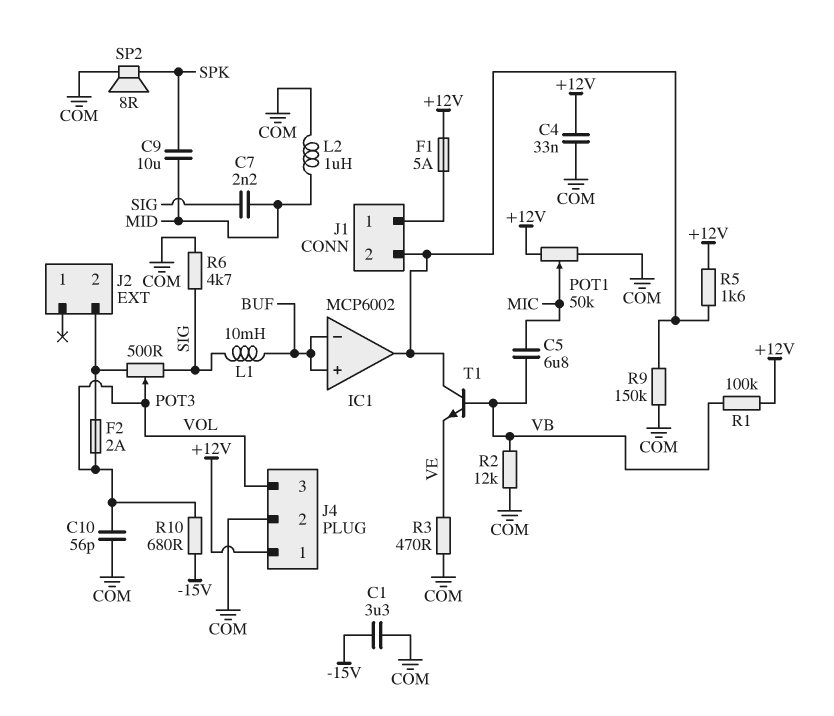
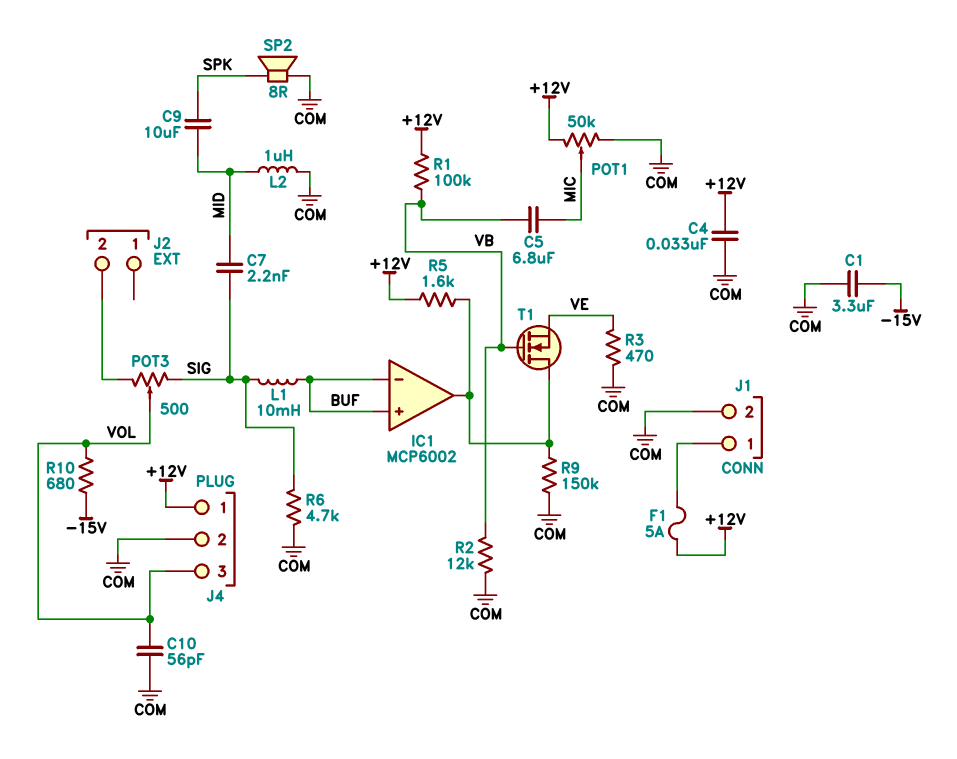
F2: 2A (J2/2, VOL) -> none
J1 pin 2: IC1/out -> COM
T1: NPN (B VB, C IC1/out, E VE) -> NMOS (G VB, D IC1/out, S VE)

